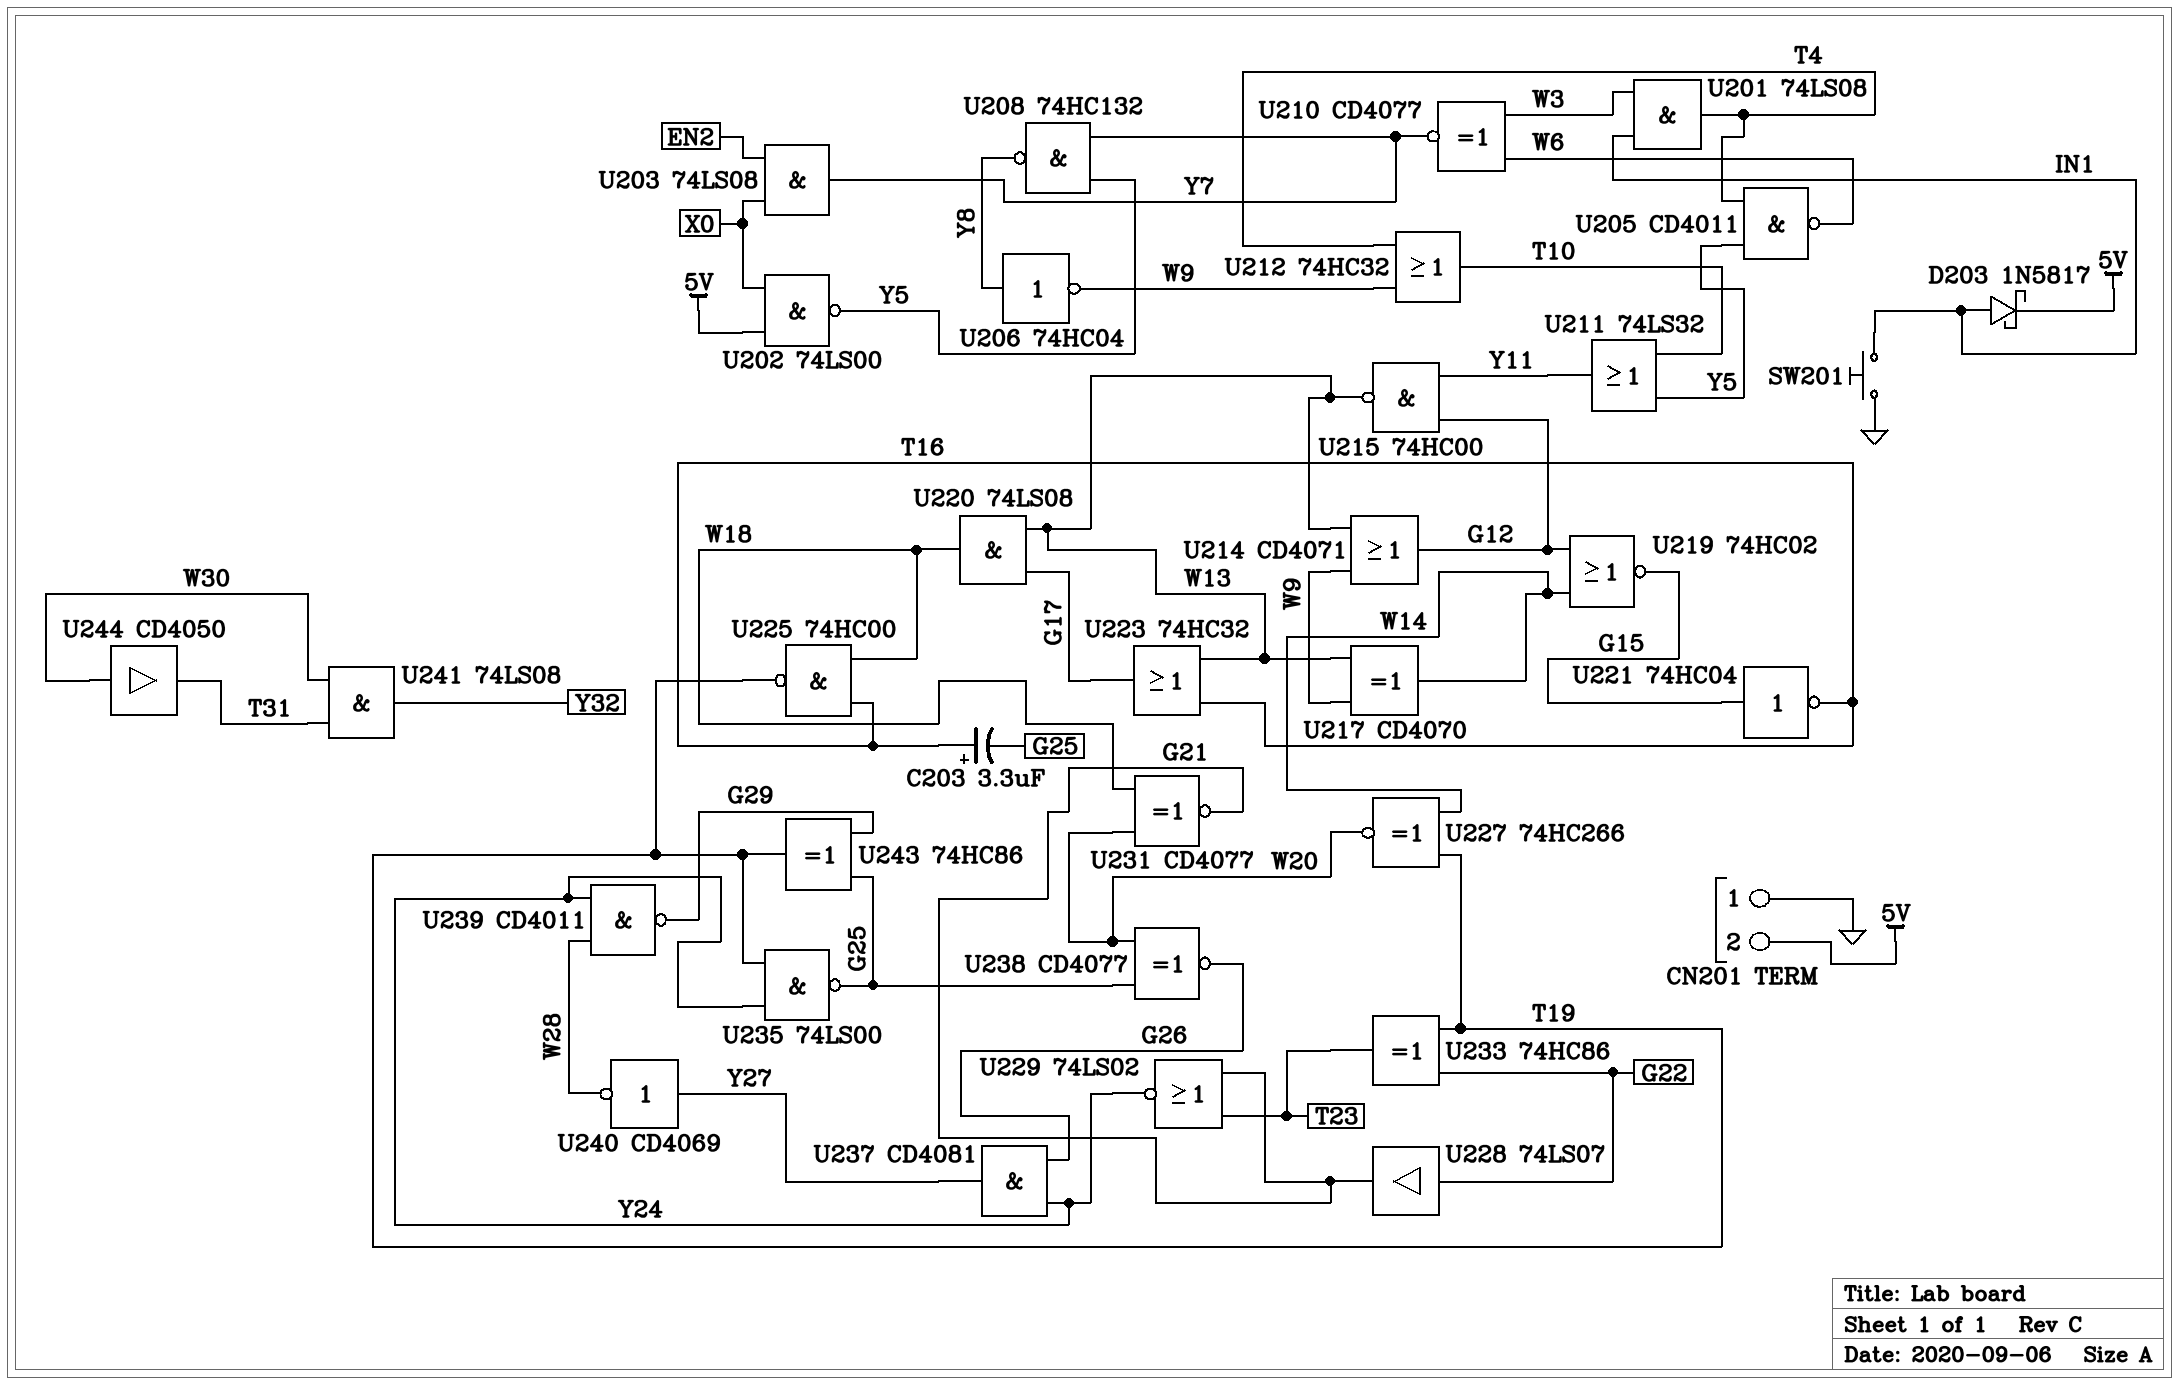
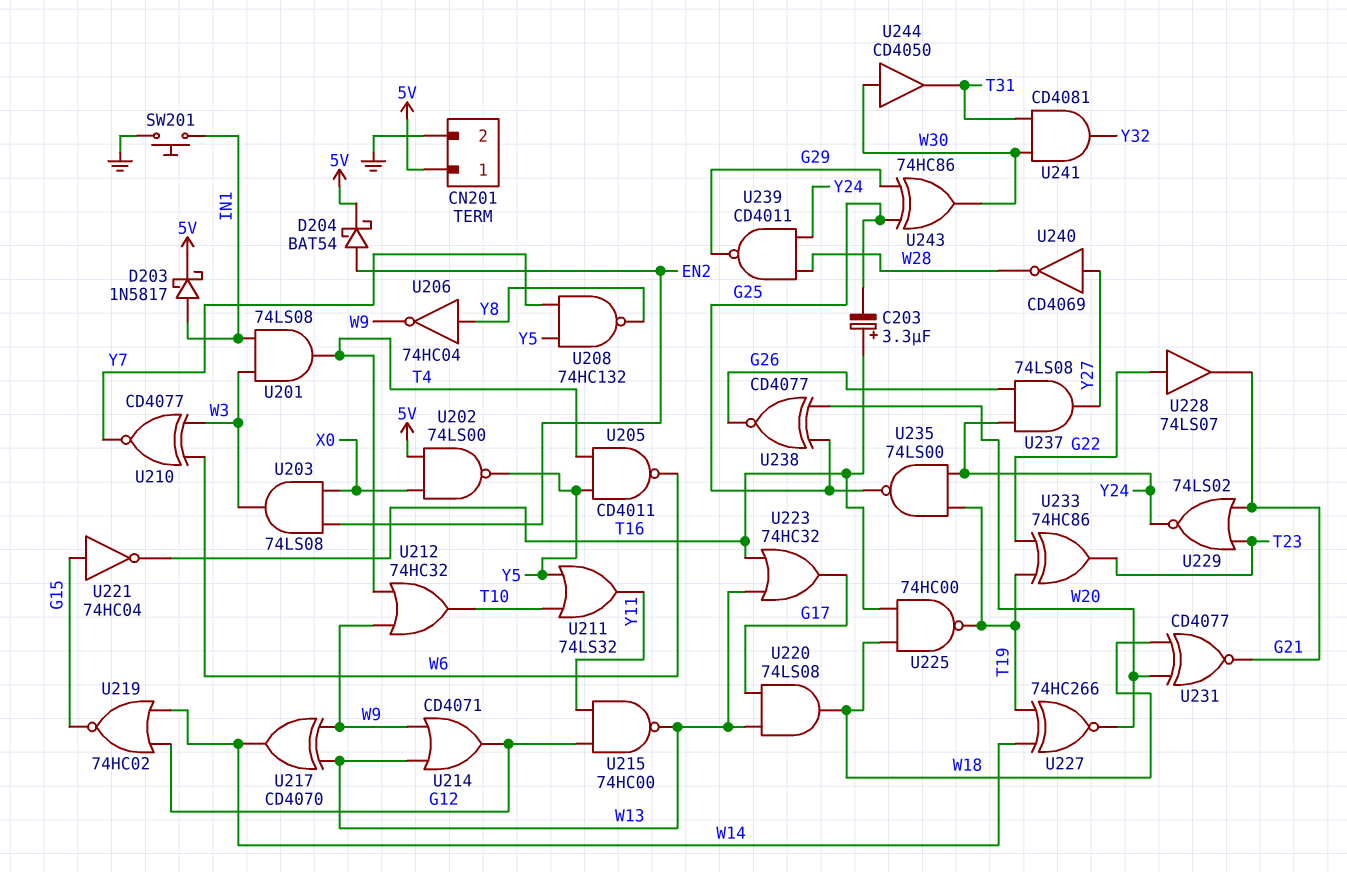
CN201 pin 1: GND -> 5V
CN201 pin 2: 5V -> GND
D204: none -> schottky BAT54 (A EN2, K 5V)
U203: AND 74LS08 (in EN2, in X0, out Y7) -> AND 74LS08 (in EN2, in X0, out W3)
U237: AND CD4081 (in G26, in Y24, out Y27) -> AND 74LS08 (in G26, in Y24, out Y27)
U241: AND 74LS08 (in T31, in W30, out Y32) -> AND CD4081 (in T31, in W30, out Y32)
U243: XOR 74HC86 (in G25, in G29, out T19) -> XOR 74HC86 (in G25, in G29, out W30)

